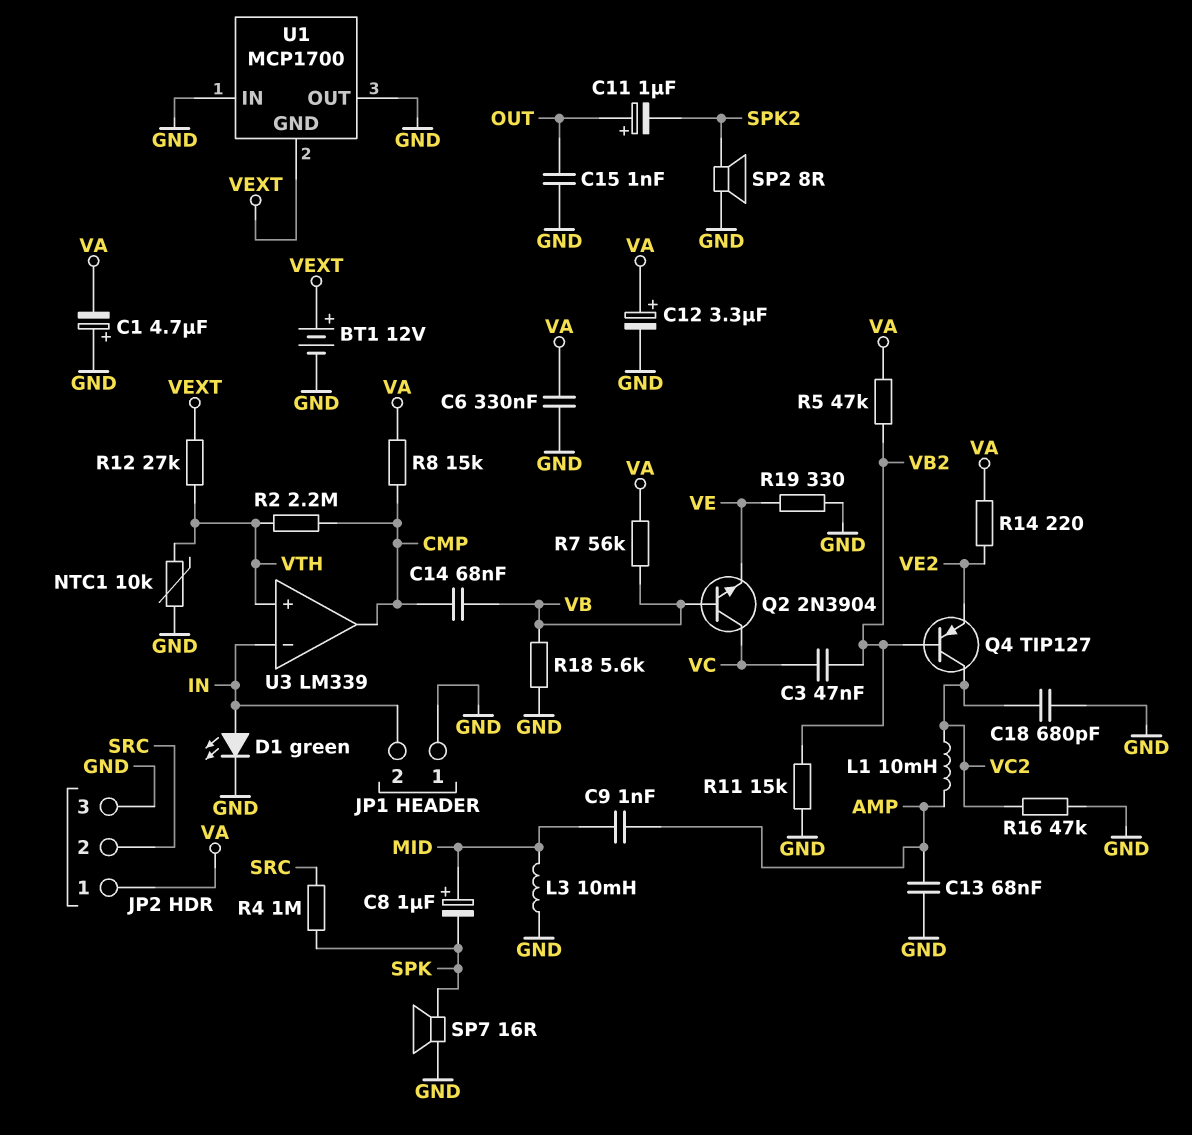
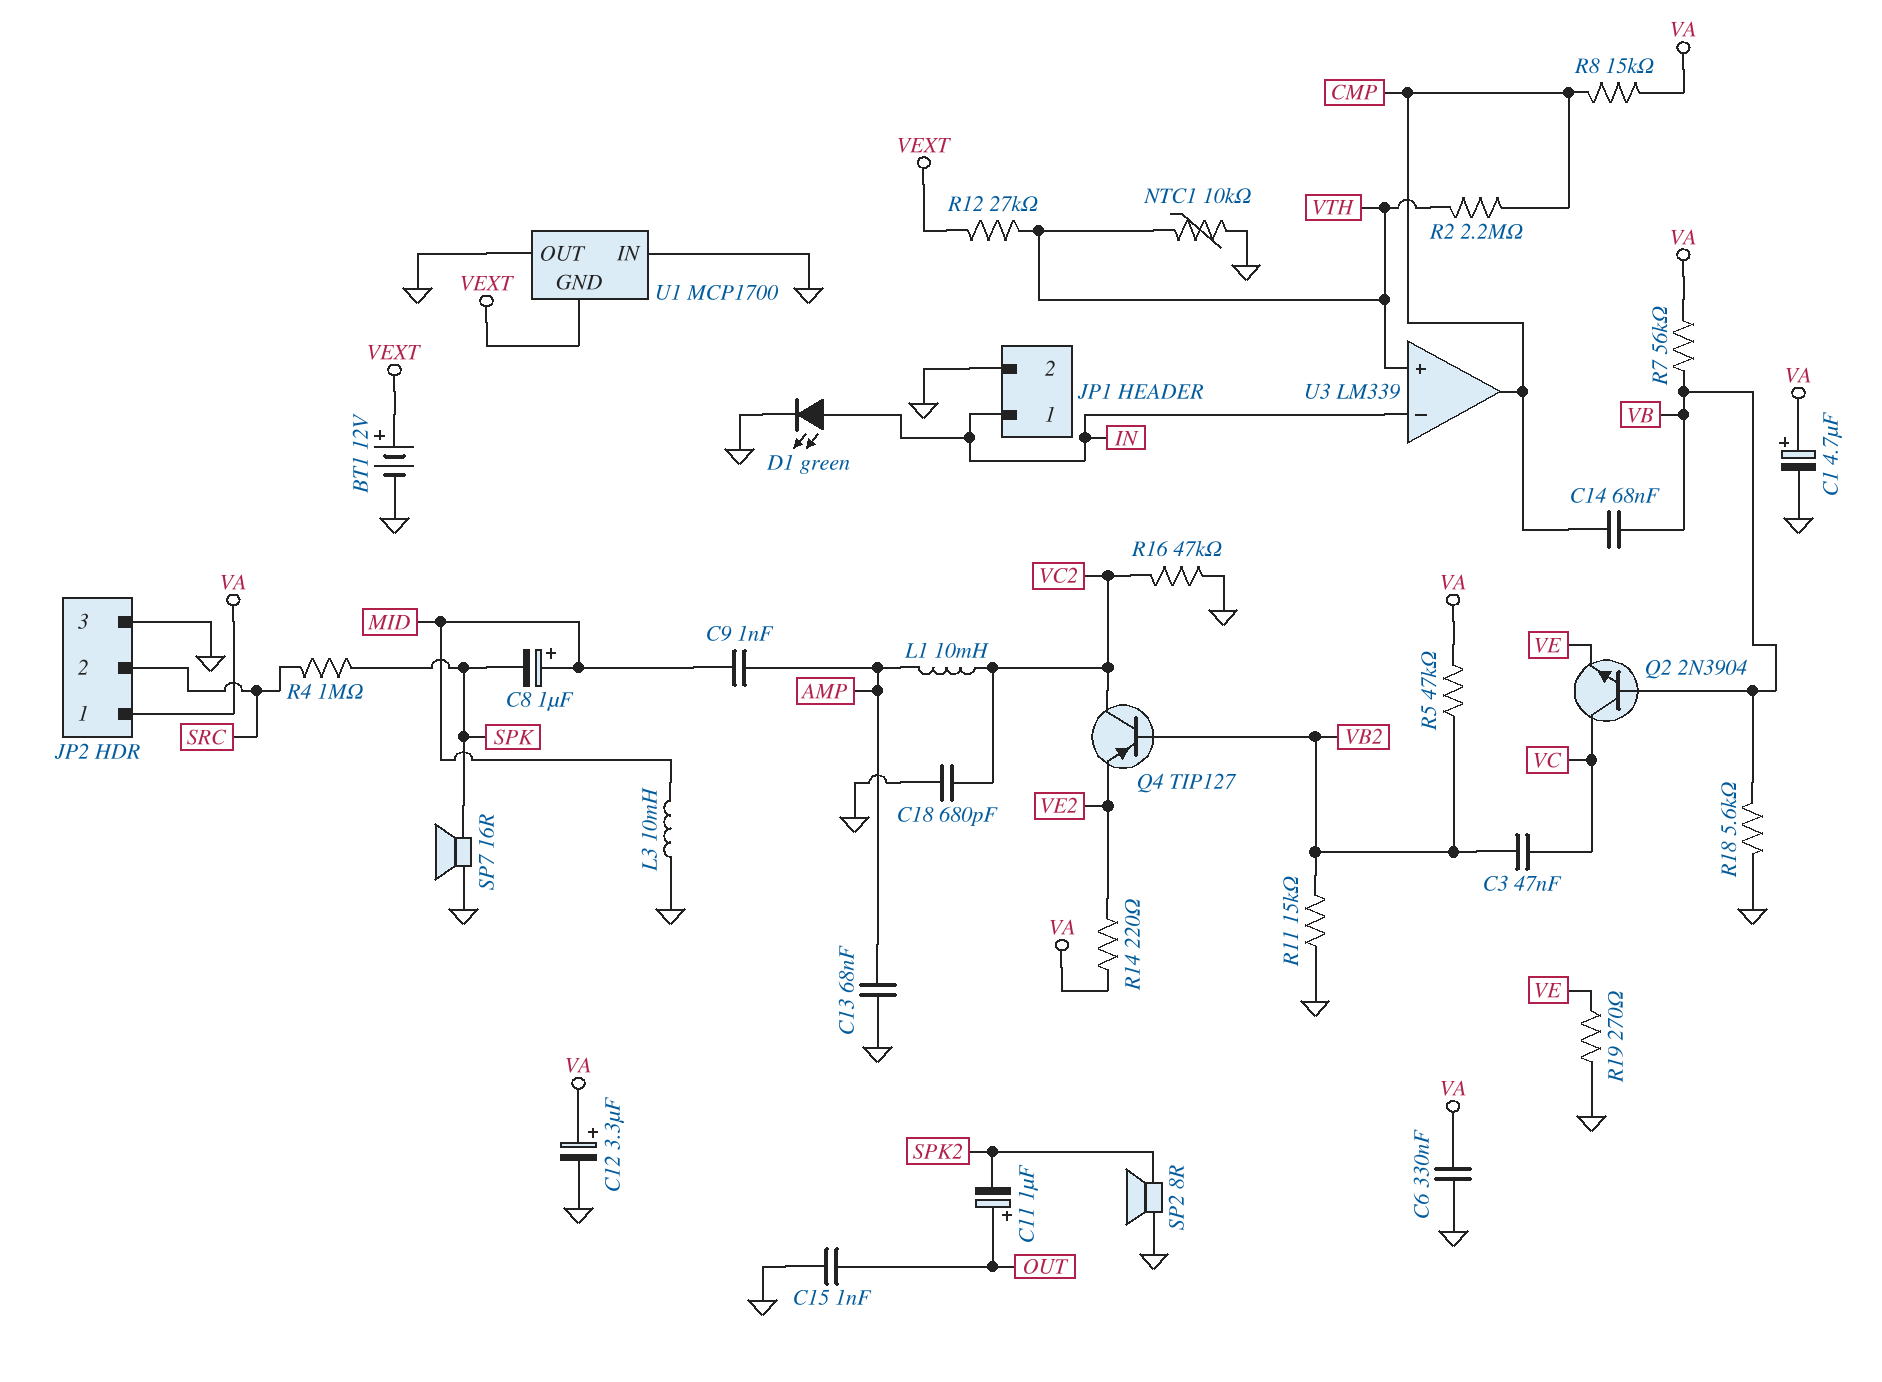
C1: 4.7uF (plus GND, minus VA) -> 4.7uF (plus VA, minus GND)
JP1 pin 1: GND -> IN
JP1 pin 2: IN -> GND
R19: 330 (GND, VE) -> 270 (GND, VE)

